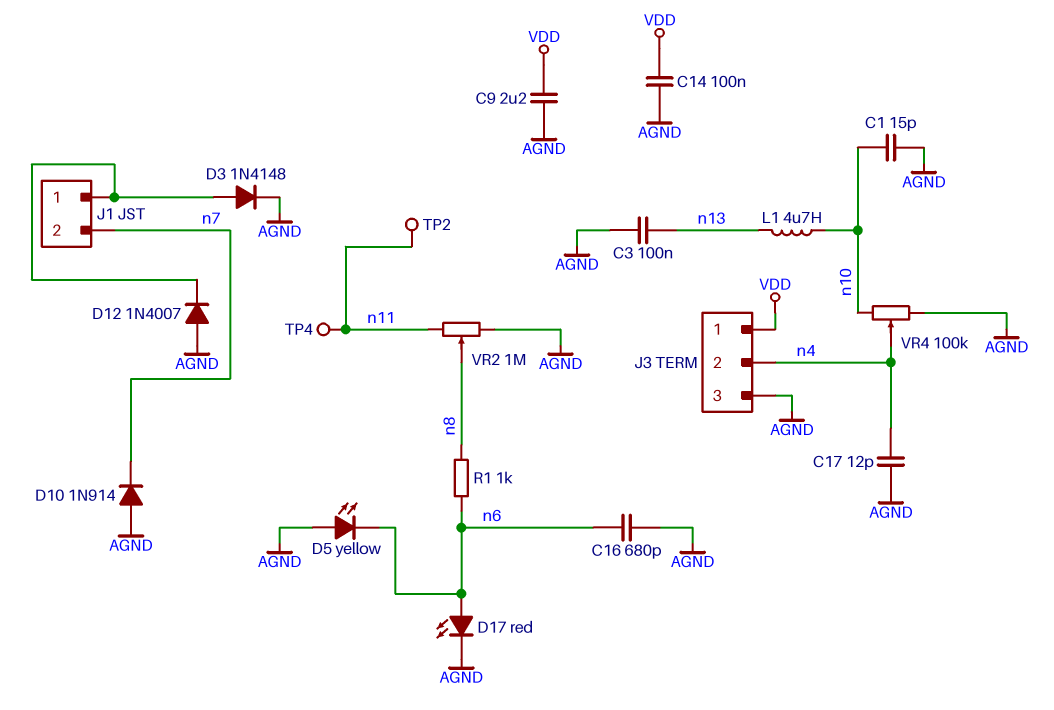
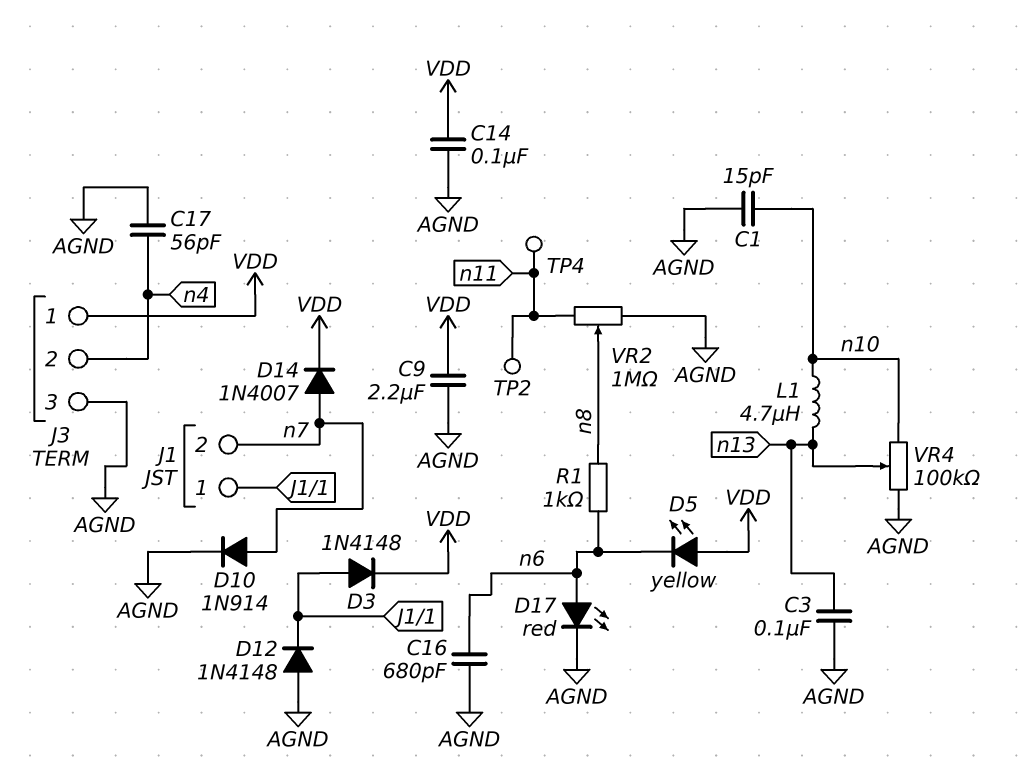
C17: 12pF (AGND, n4) -> 56pF (AGND, n4)
D3: diode 1N4148 (A J1/1, K AGND) -> diode 1N4148 (A J1/1, K VDD)
D5: LED yellow (A AGND, K n6) -> LED yellow (A VDD, K n6)
D10: diode 1N914 (A AGND, K n7) -> diode 1N914 (A n7, K AGND)
D12: diode 1N4007 (A AGND, K J1/1) -> diode 1N4148 (A AGND, K J1/1)
D14: none -> diode 1N4007 (A n7, K VDD)
VR4: 100k (AGND, n10, wiper n4) -> 100k (AGND, n10, wiper n13)

